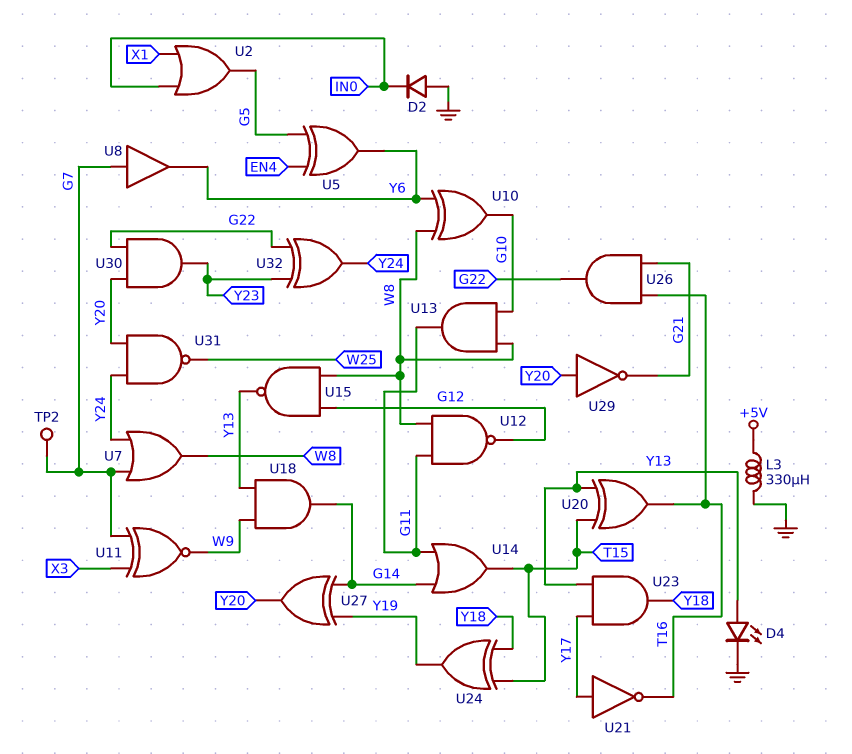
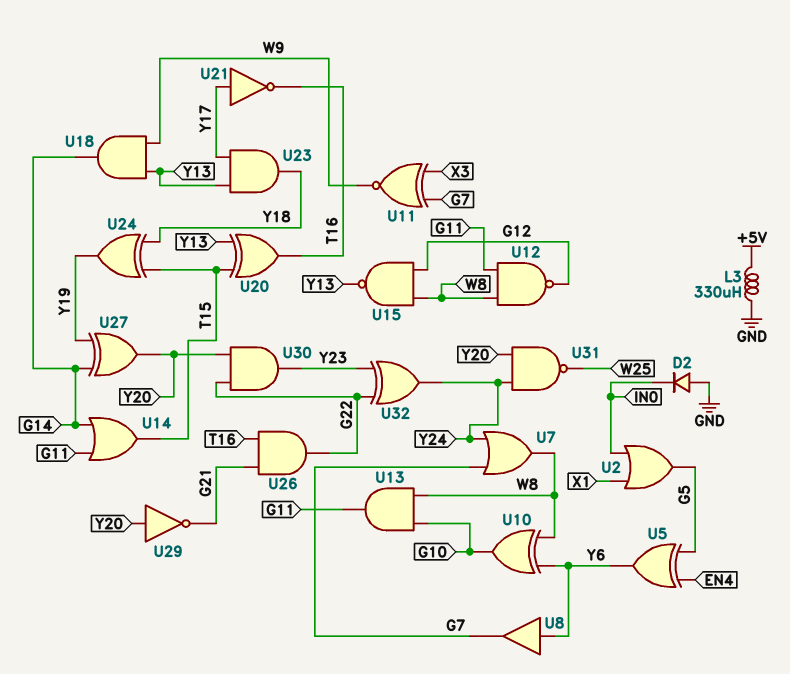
D4: LED (A Y13, K GND) -> none
TP2: test point (G7) -> none
U8: buffer (in G7, out Y6) -> buffer (in Y6, out G7)

